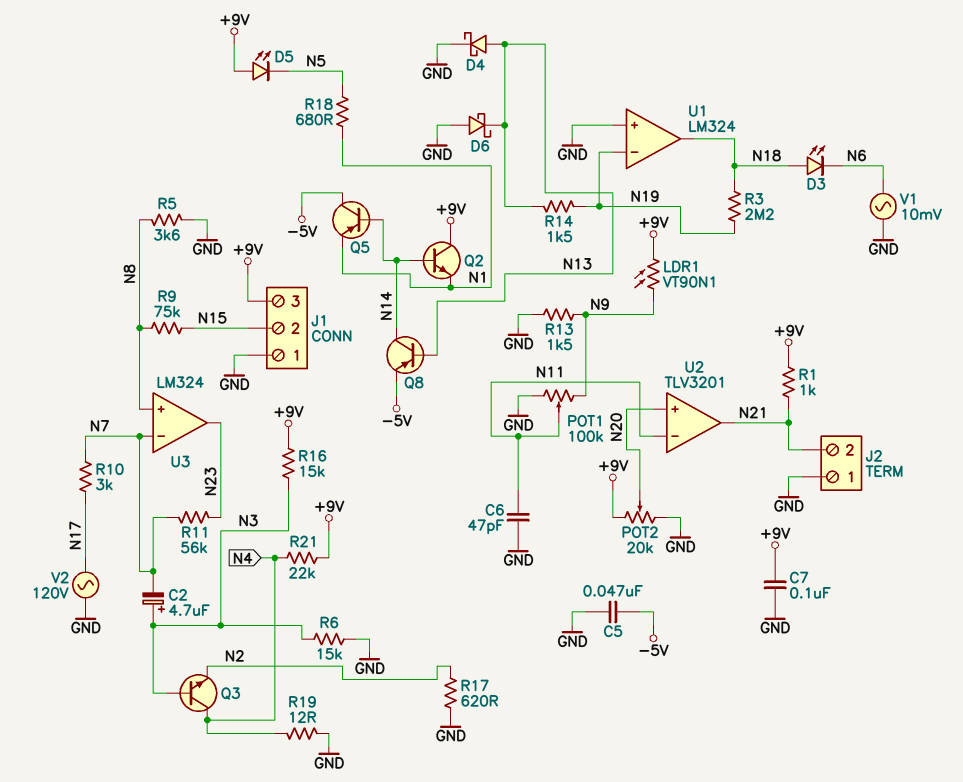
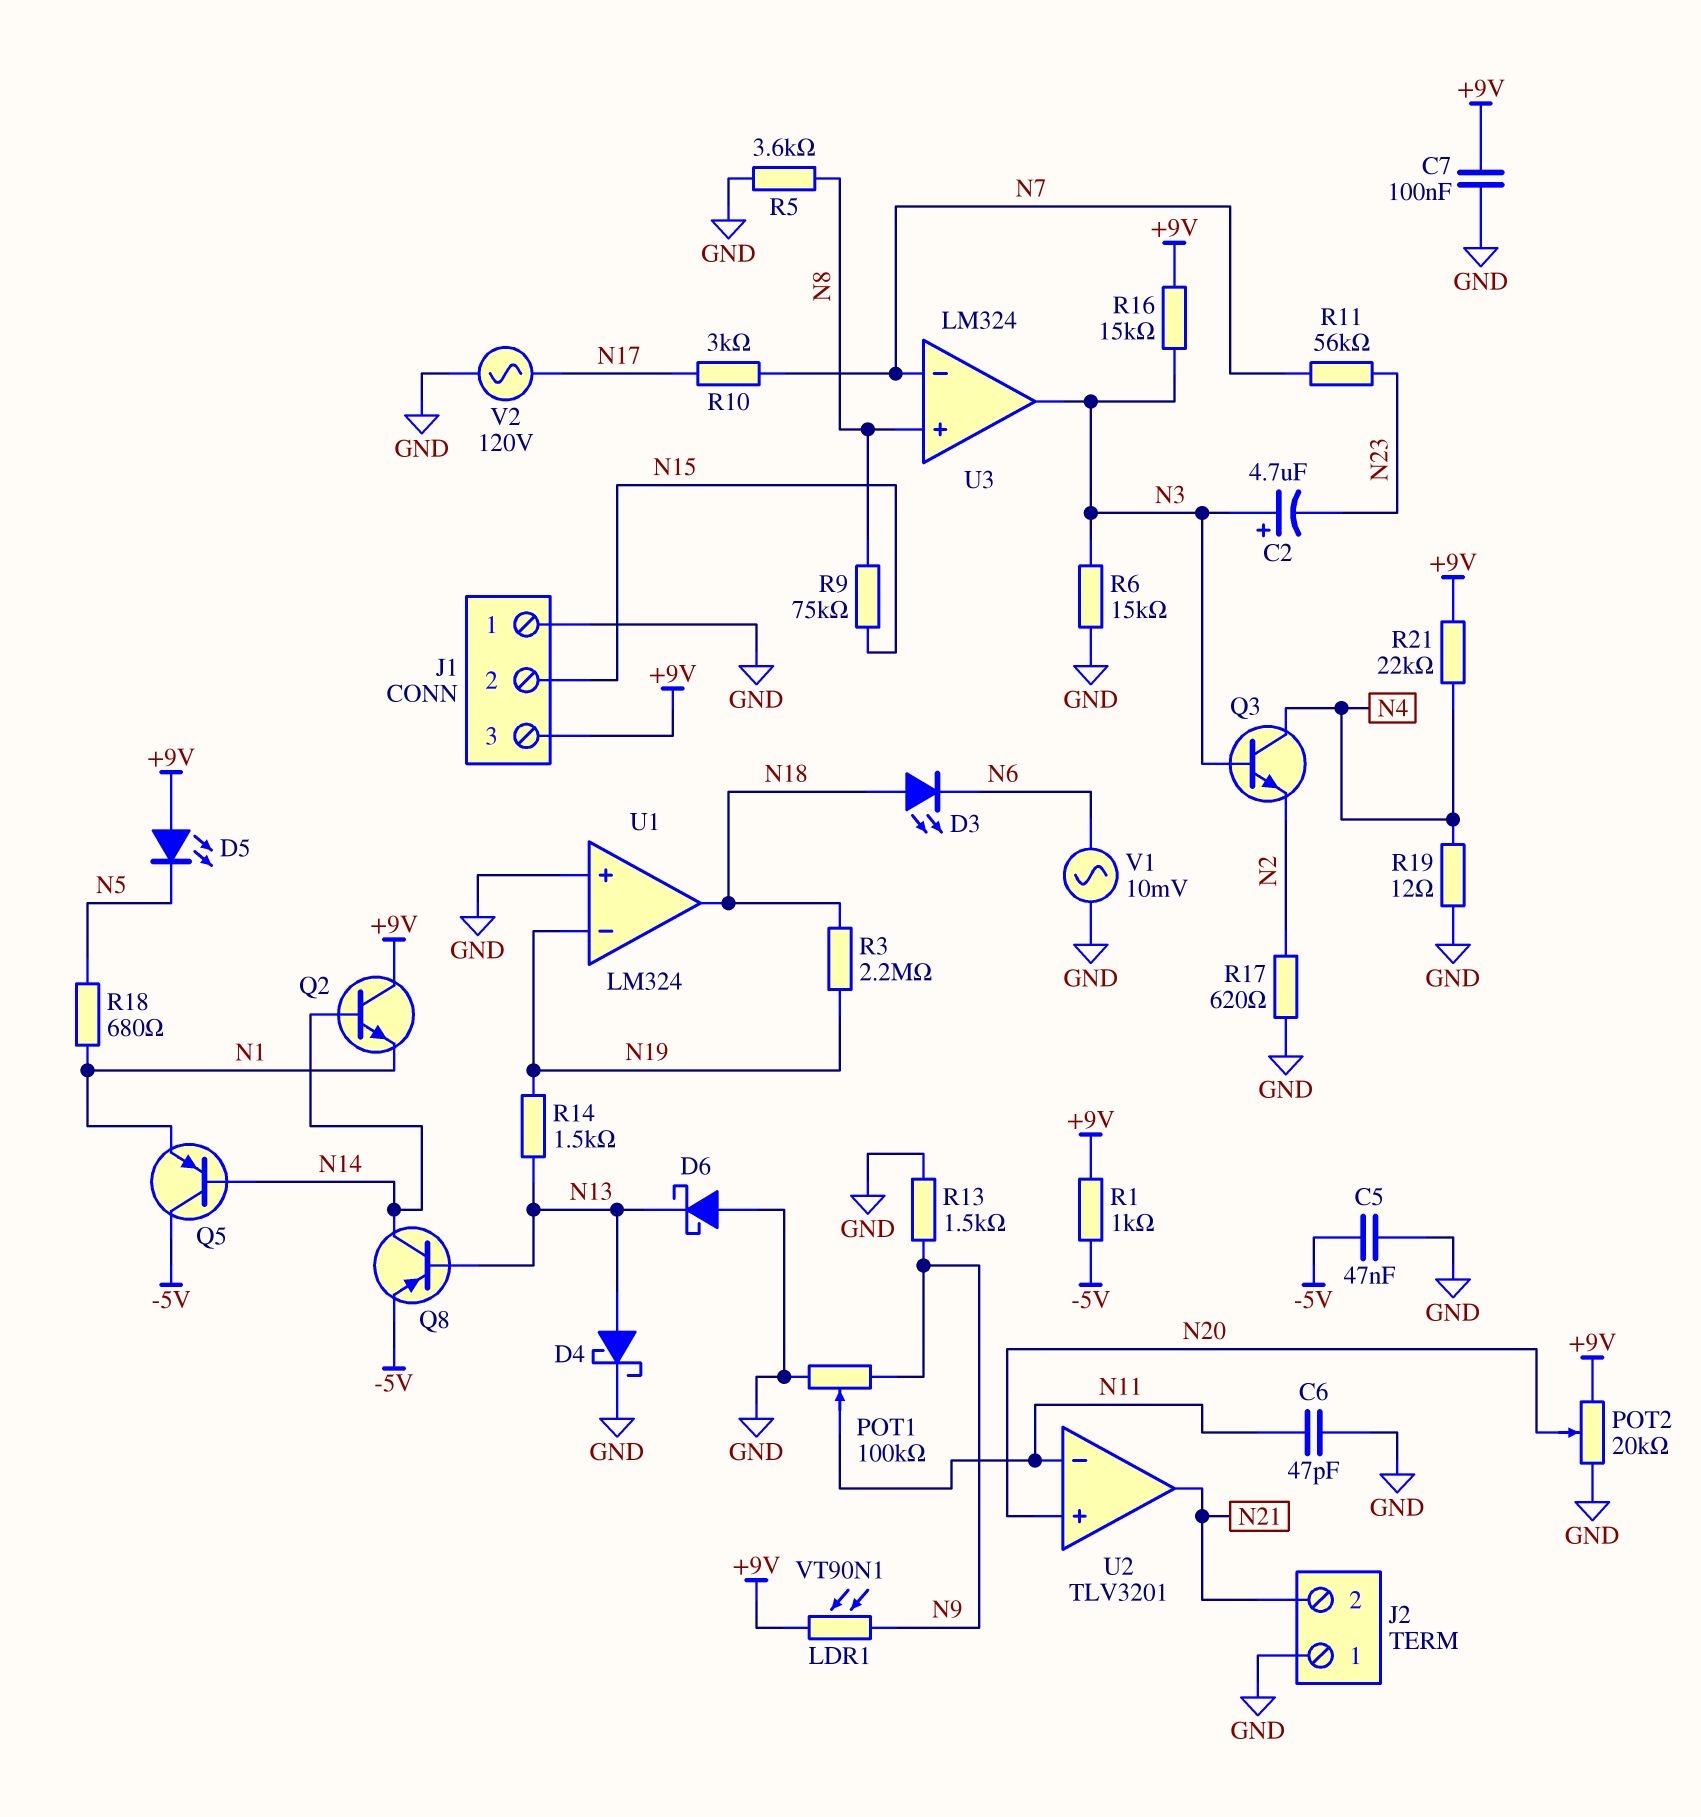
C2: 4.7uF (plus N3, minus N7) -> 4.7uF (plus N3, minus N23)
R1: 1k (+9V, N21) -> 1k (+9V, -5V)
U3 pin out: N23 -> N3

